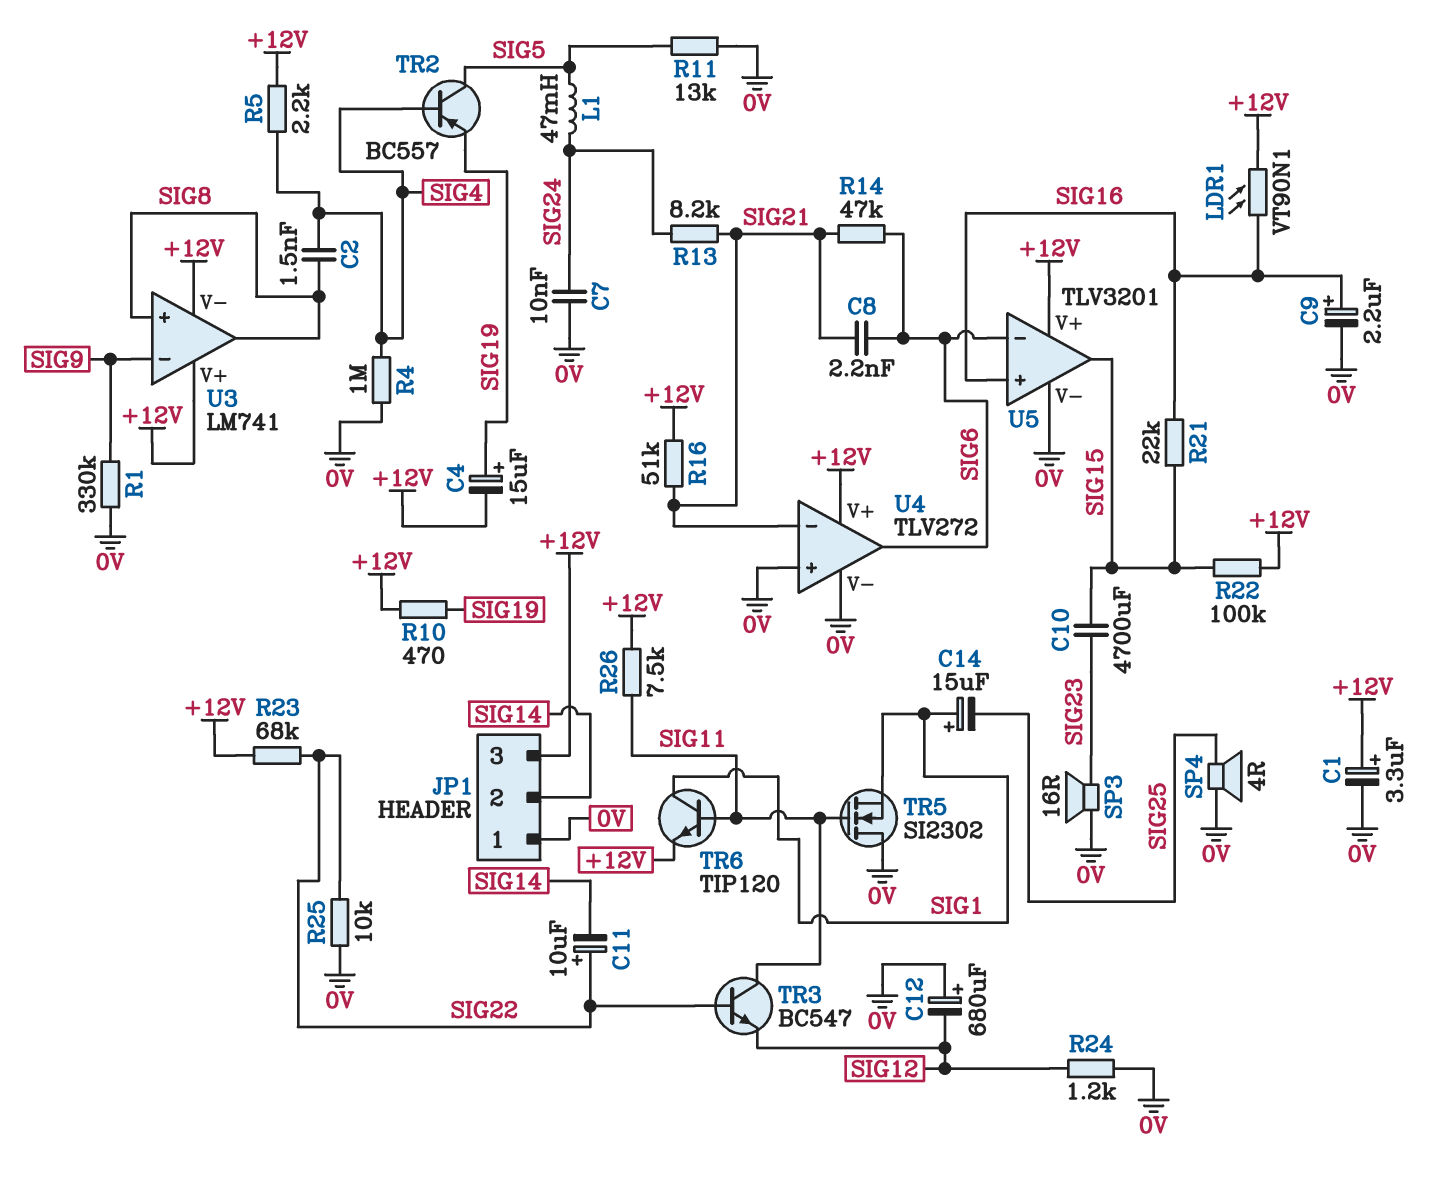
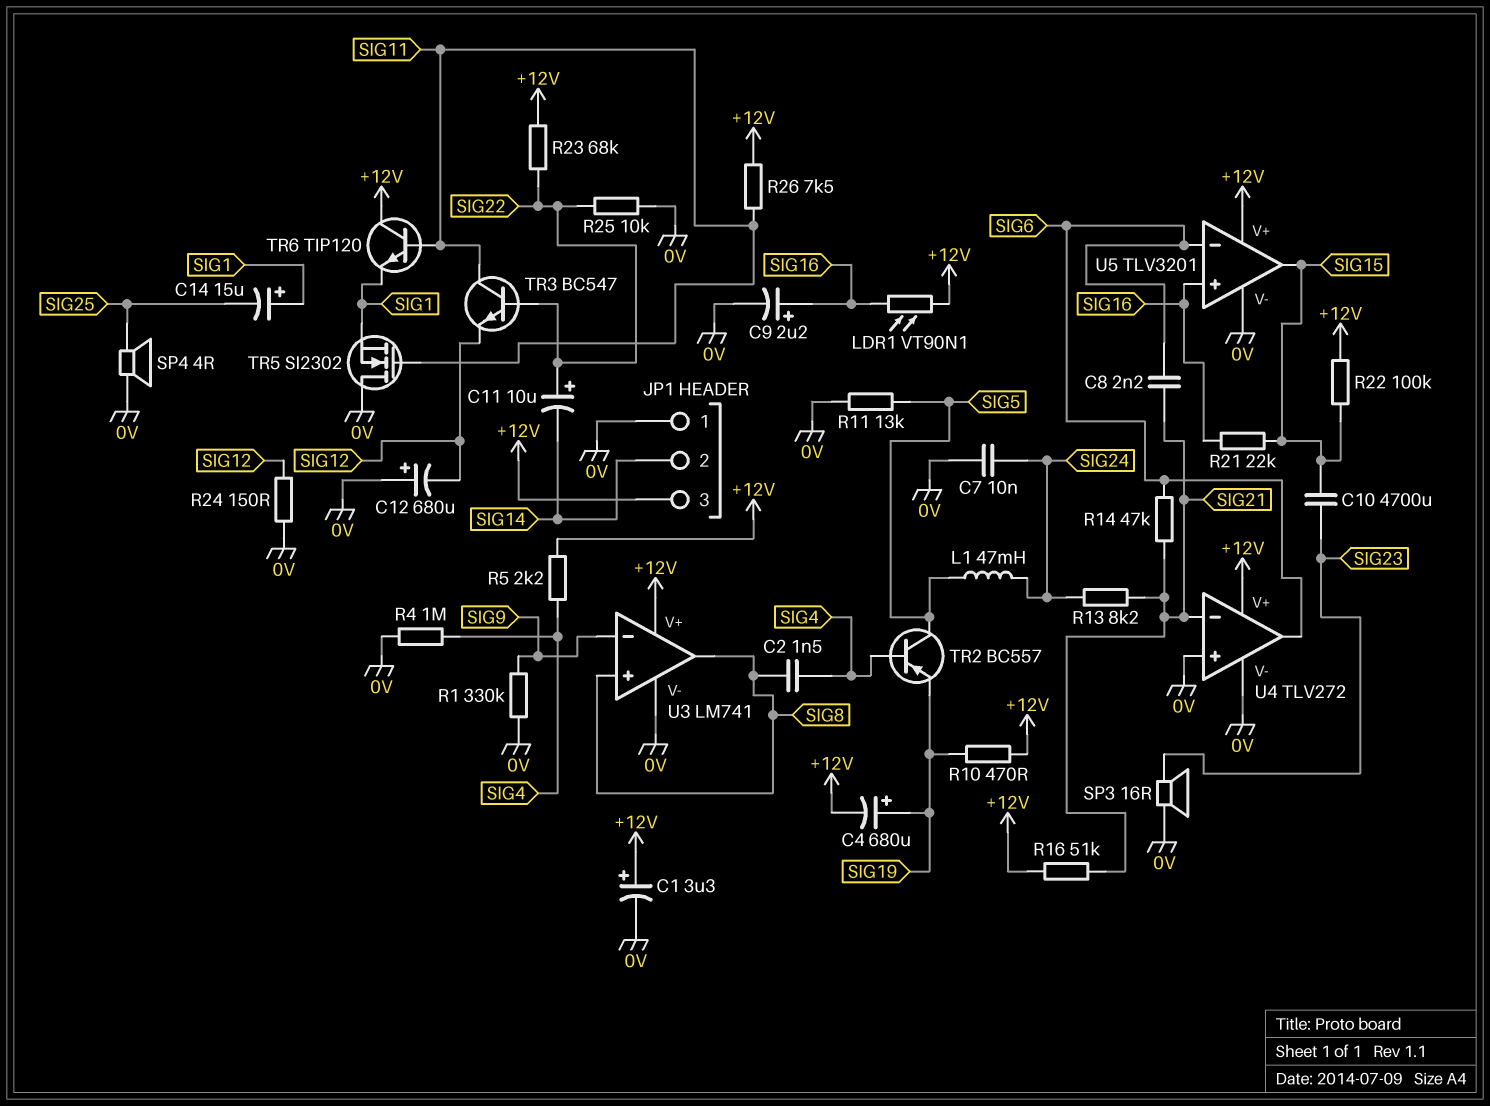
C4: 15uF (plus SIG19, minus +12V) -> 680uF (plus SIG19, minus +12V)
R24: 1.2k (0V, SIG12) -> 150 (0V, SIG12)
TR6: NPN TIP120 (B SIG11, C SIG1, E +12V) -> NPN TIP120 (B SIG11, C +12V, E SIG1)
U3 pin V-: +12V -> 0V

